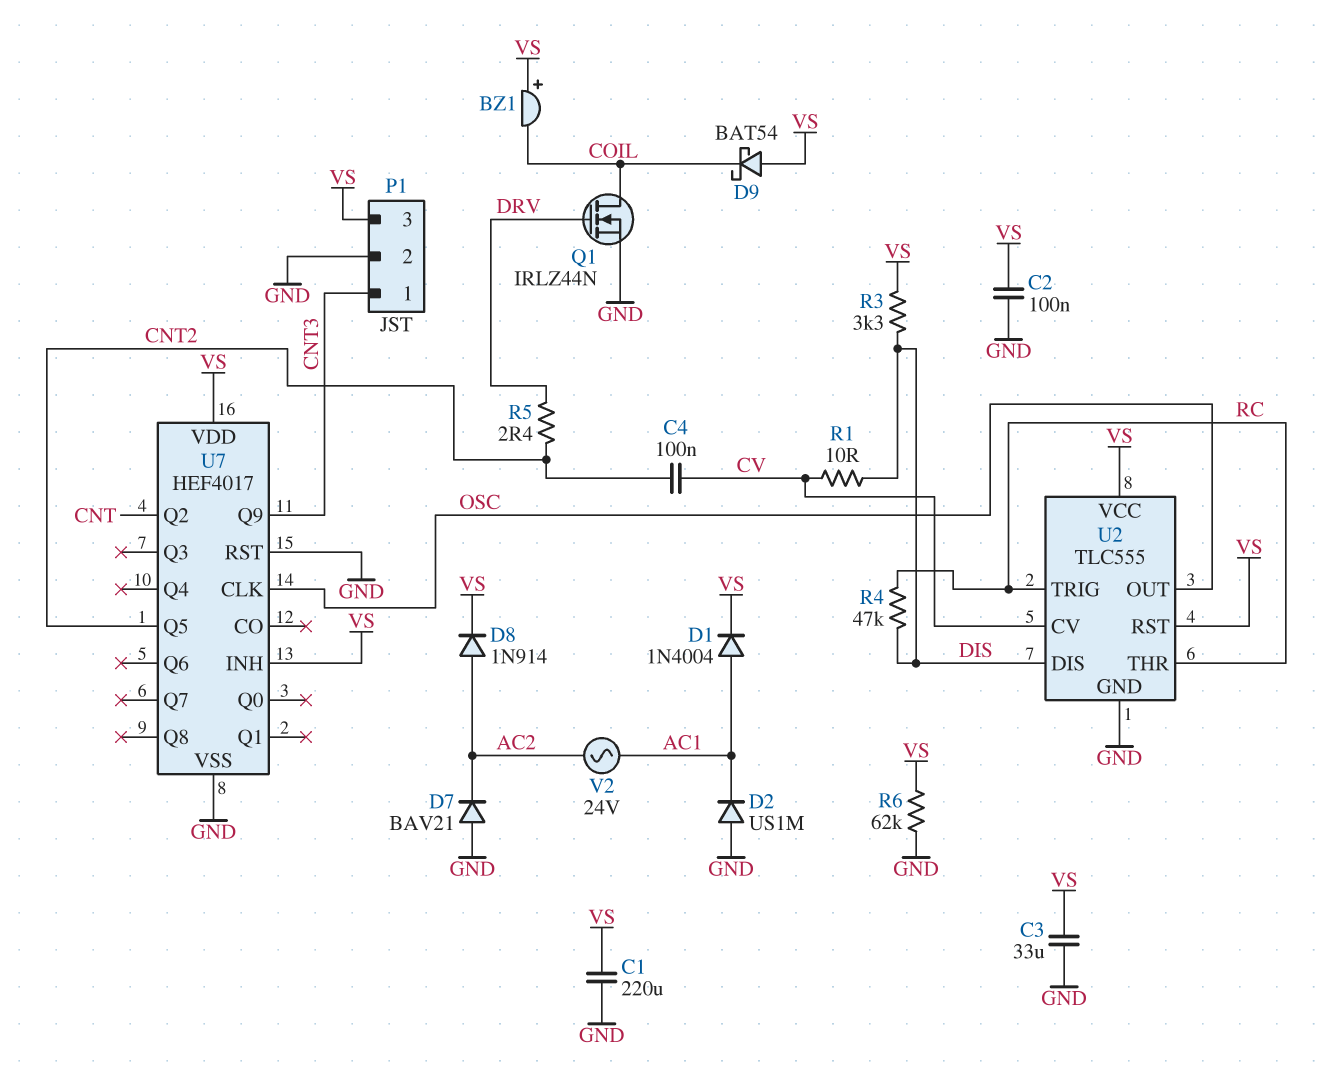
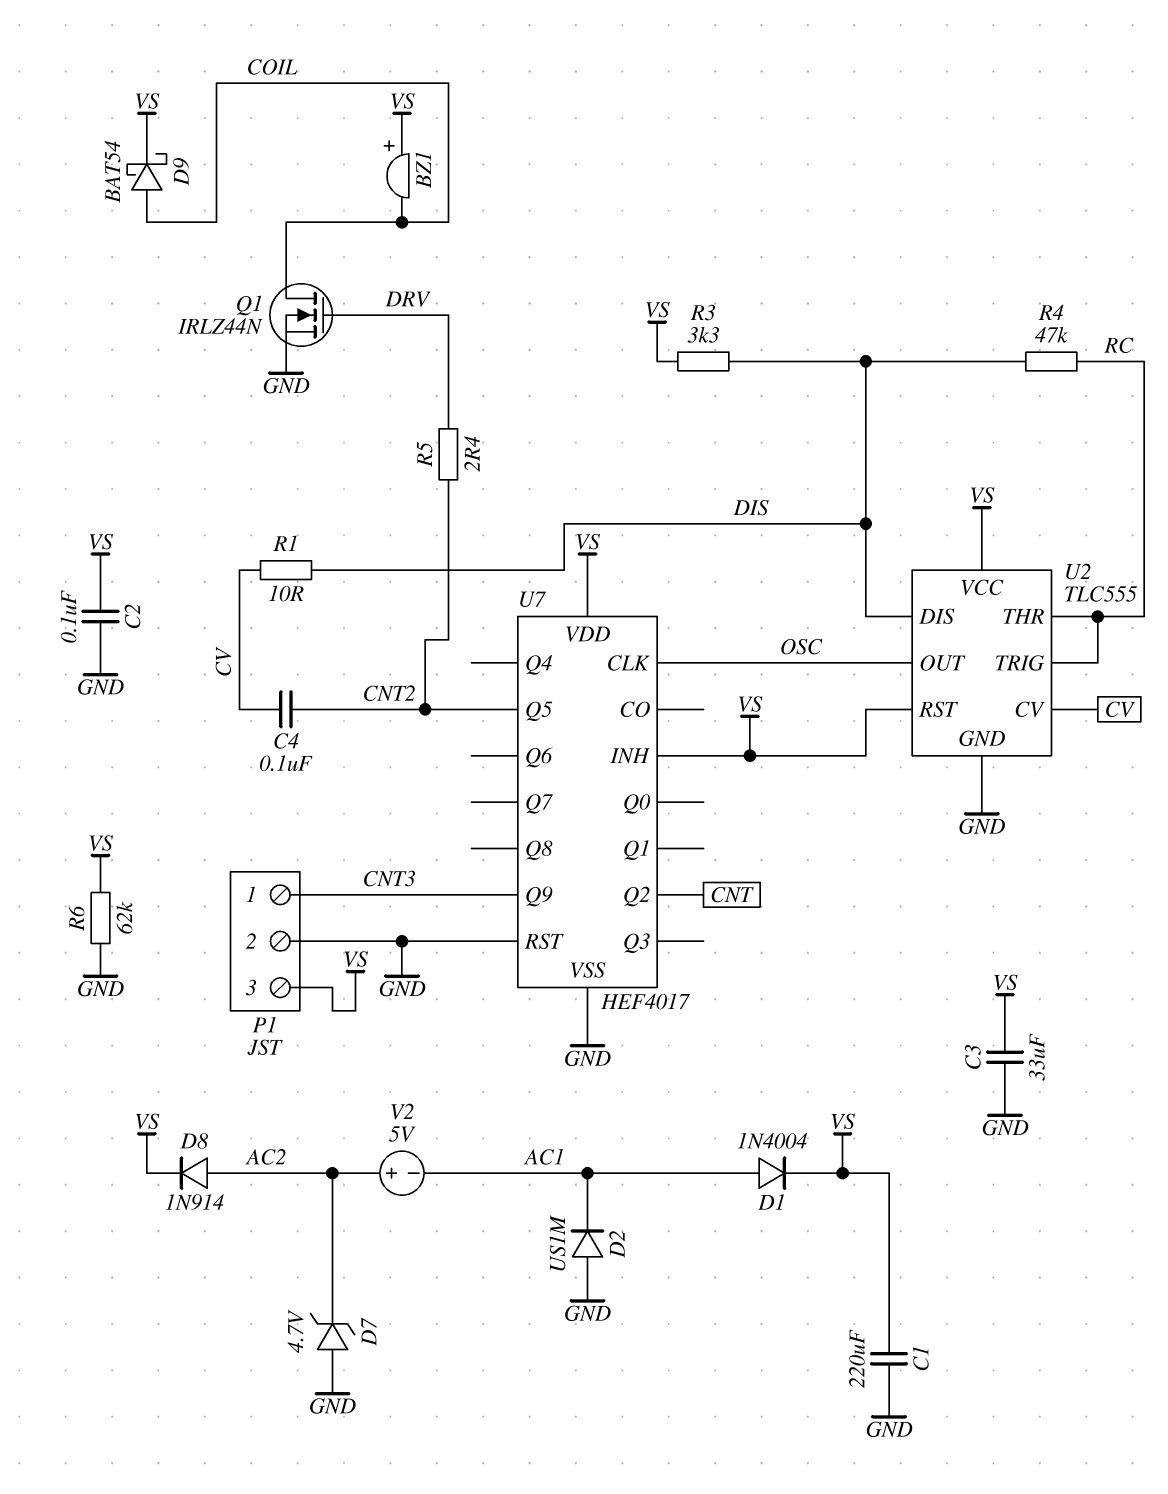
D7: diode BAV21 (A GND, K AC2) -> zener 4.7V (A GND, K AC2)
D9: schottky BAT54 (A VS, K COIL) -> schottky BAT54 (A COIL, K VS)
V2: AC 24V (AC1, AC2) -> 5V (plus AC2, minus AC1)

